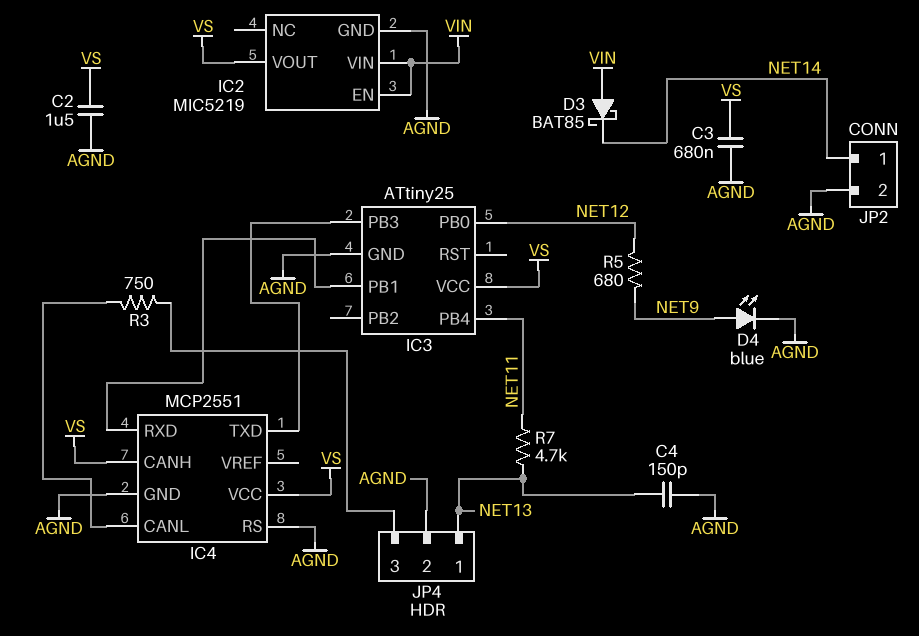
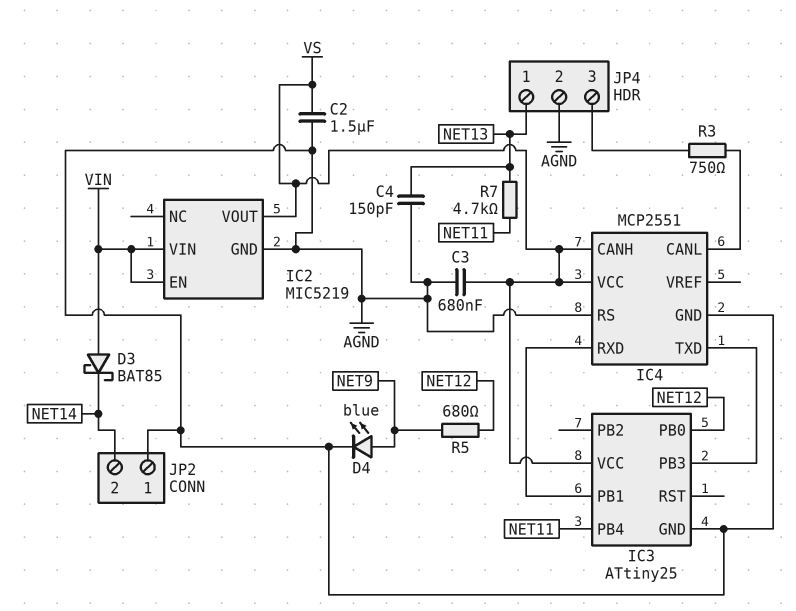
JP2 pin 1: NET14 -> AGND
JP2 pin 2: AGND -> NET14

